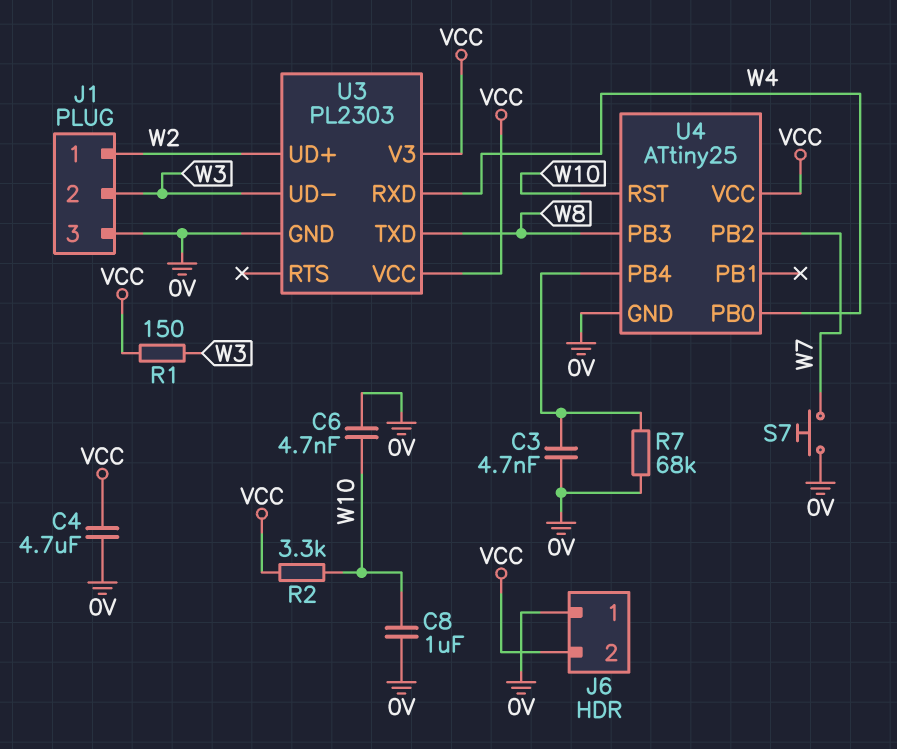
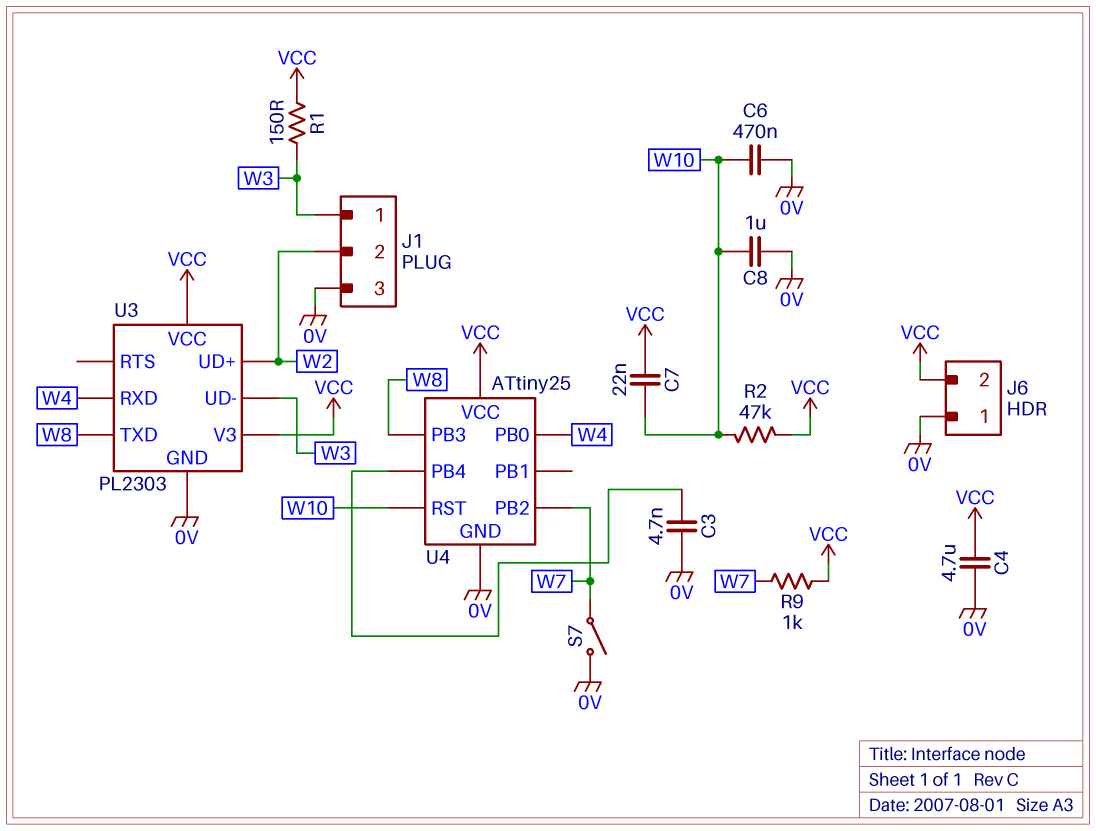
C6: 4.7nF (0V, W10) -> 470nF (0V, W10)
C7: none -> 22nF (VCC, W10)
J1 pin 1: W2 -> W3
J1 pin 2: W3 -> W2
R2: 3.3k (VCC, W10) -> 47k (VCC, W10)
R7: 68k (0V, U4/PB4) -> none
R9: none -> 1k (VCC, W7)
S7: button (0V, W7) -> switch (0V, W7)

